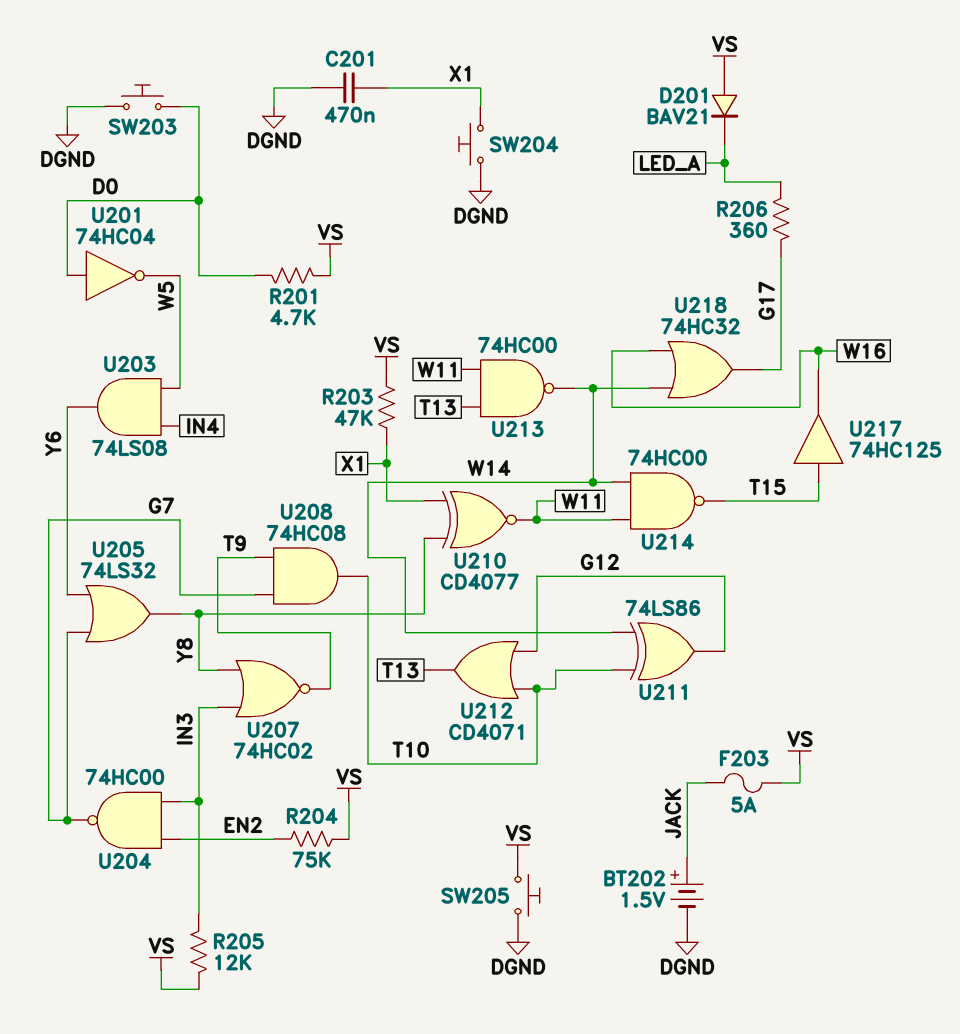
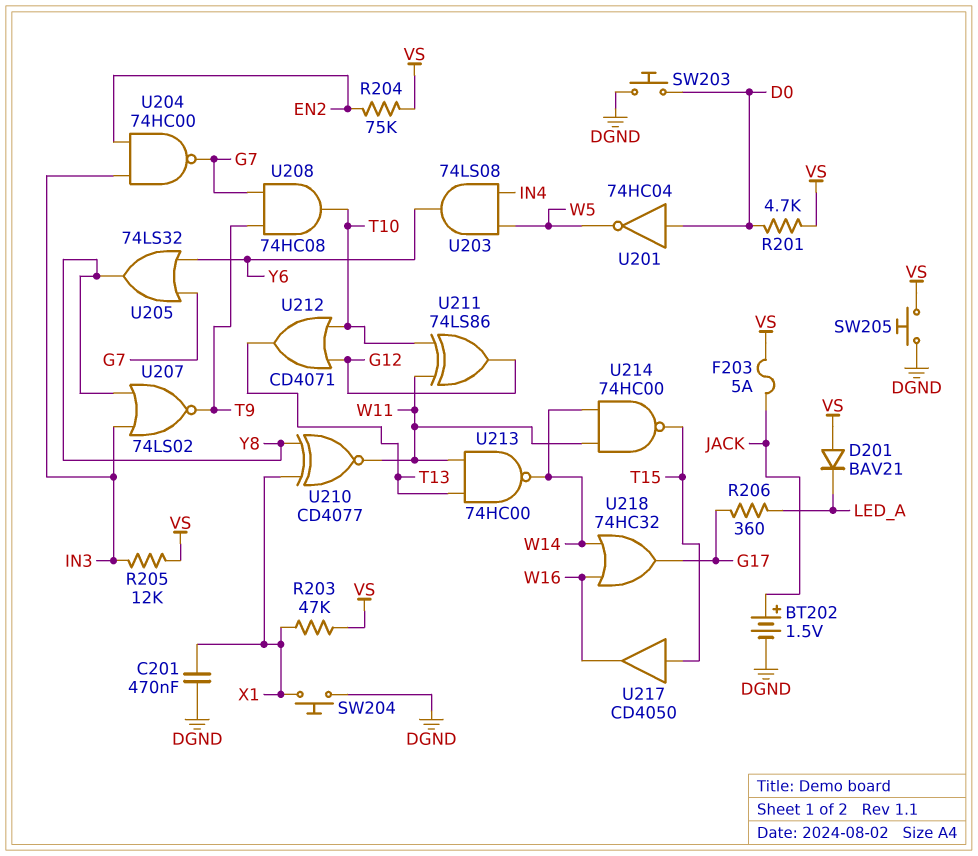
U207: NOR 74HC02 (in IN3, in Y8, out T9) -> NOR 74LS02 (in IN3, in Y8, out T9)
U211: XOR 74LS86 (in T10, in W14, out G12) -> XOR 74LS86 (in T10, in W11, out G12)
U217: buffer 74HC125 (in T15, out W16) -> buffer CD4050 (in T15, out W16)

